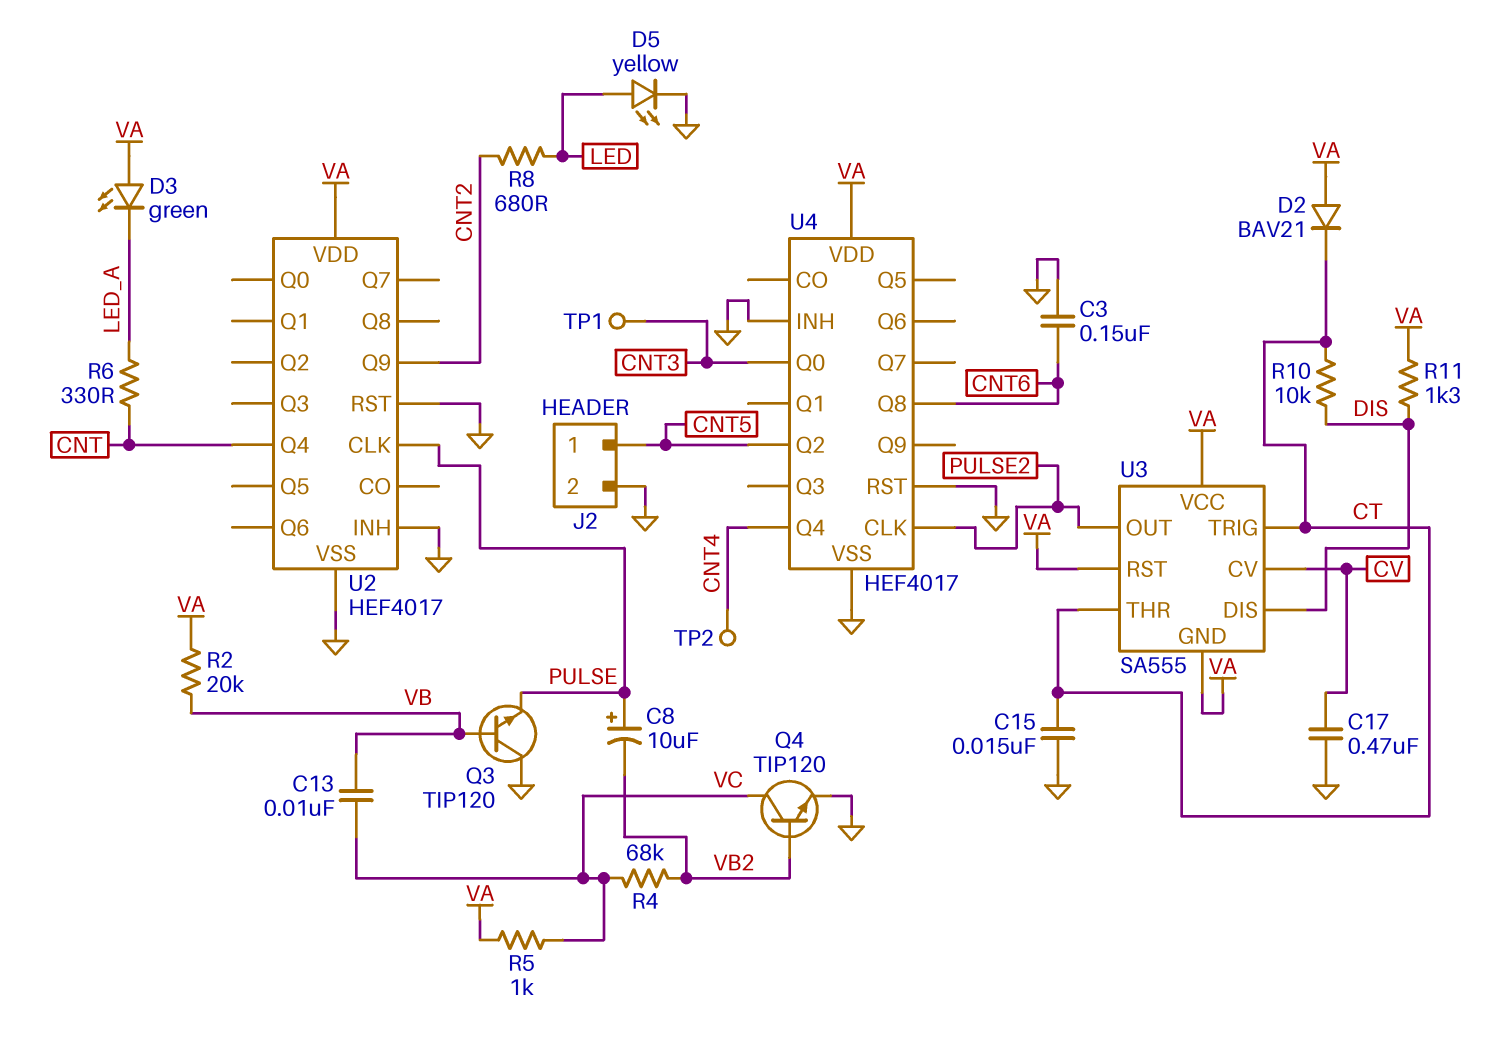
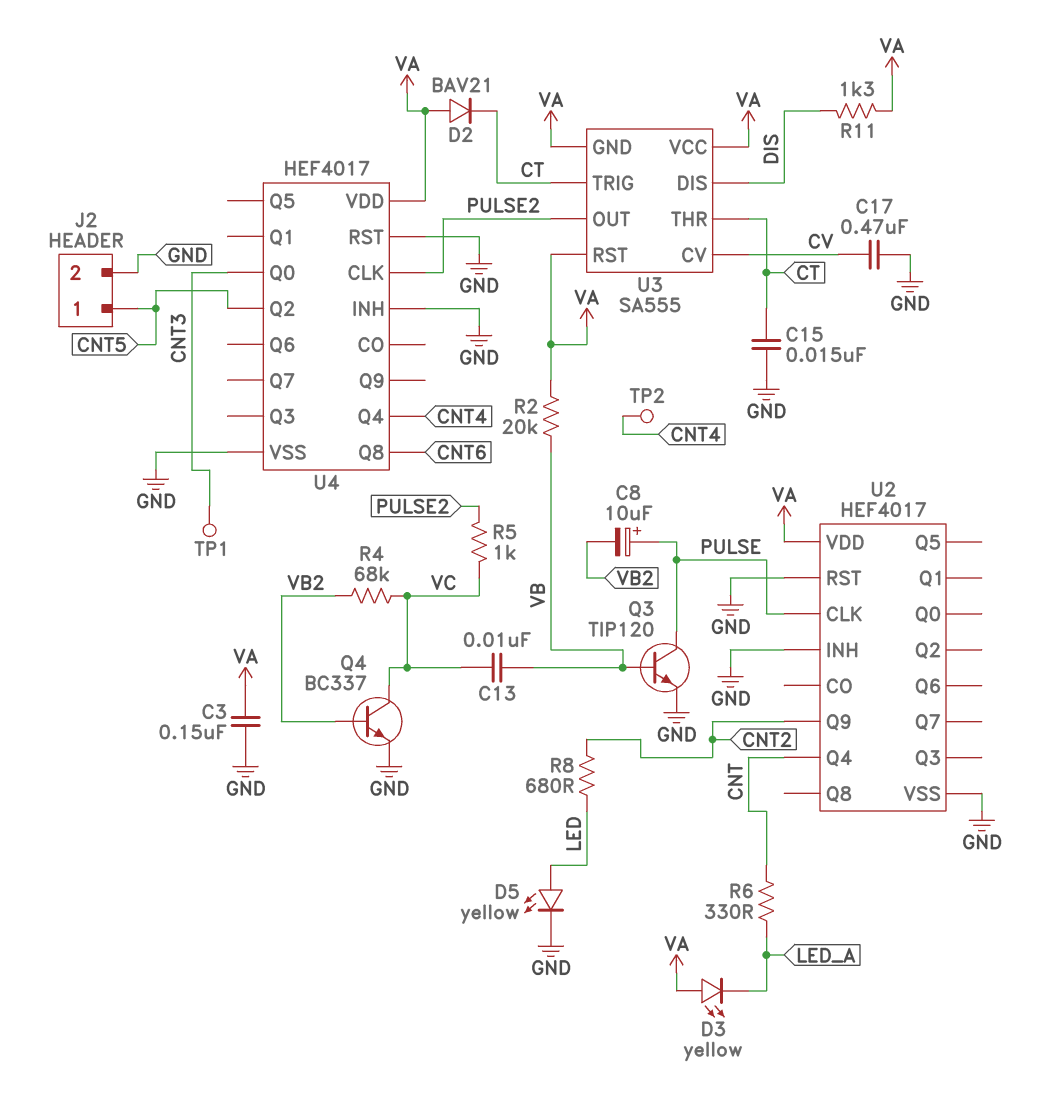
C3: 150nF (CNT6, GND) -> 150nF (GND, VA)
D3: LED green (A VA, K LED_A) -> LED yellow (A VA, K LED_A)
Q3: NPN TIP120 (B VB, C GND, E PULSE) -> NPN TIP120 (B VB, C PULSE, E GND)
Q4: NPN TIP120 (B VB2, C VC, E GND) -> NPN BC337 (B VB2, C VC, E GND)
R5: 1k (VA, VC) -> 1k (PULSE2, VC)
R10: 10k (CT, DIS) -> none

